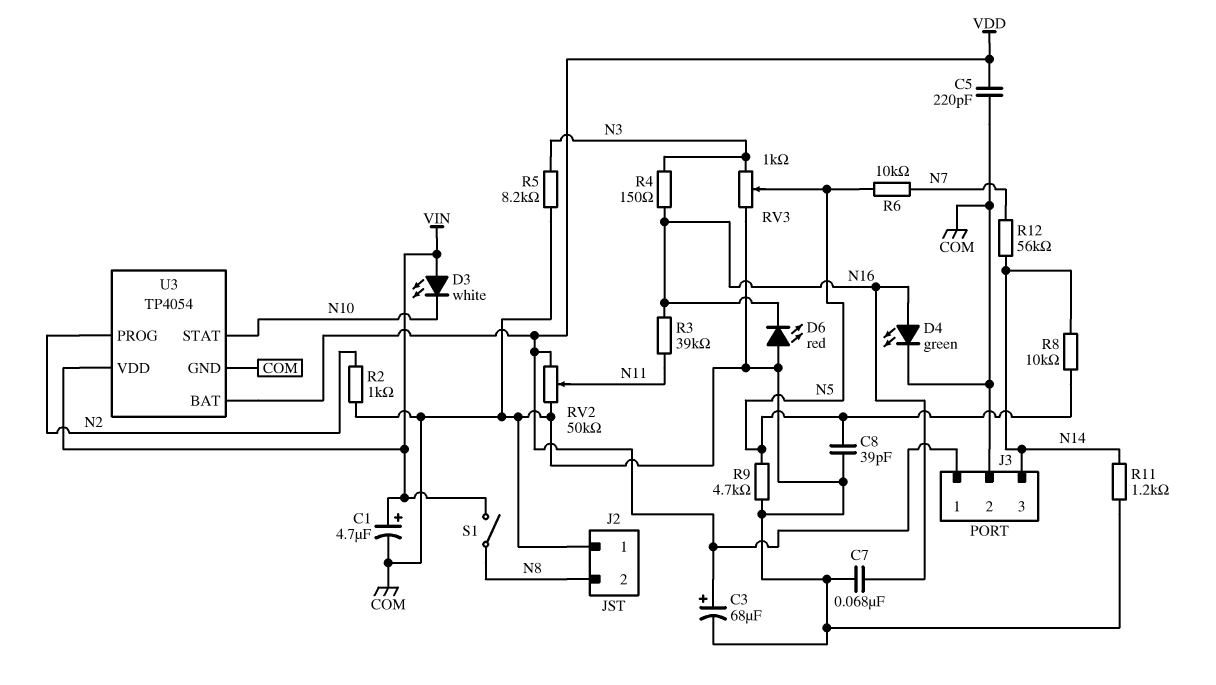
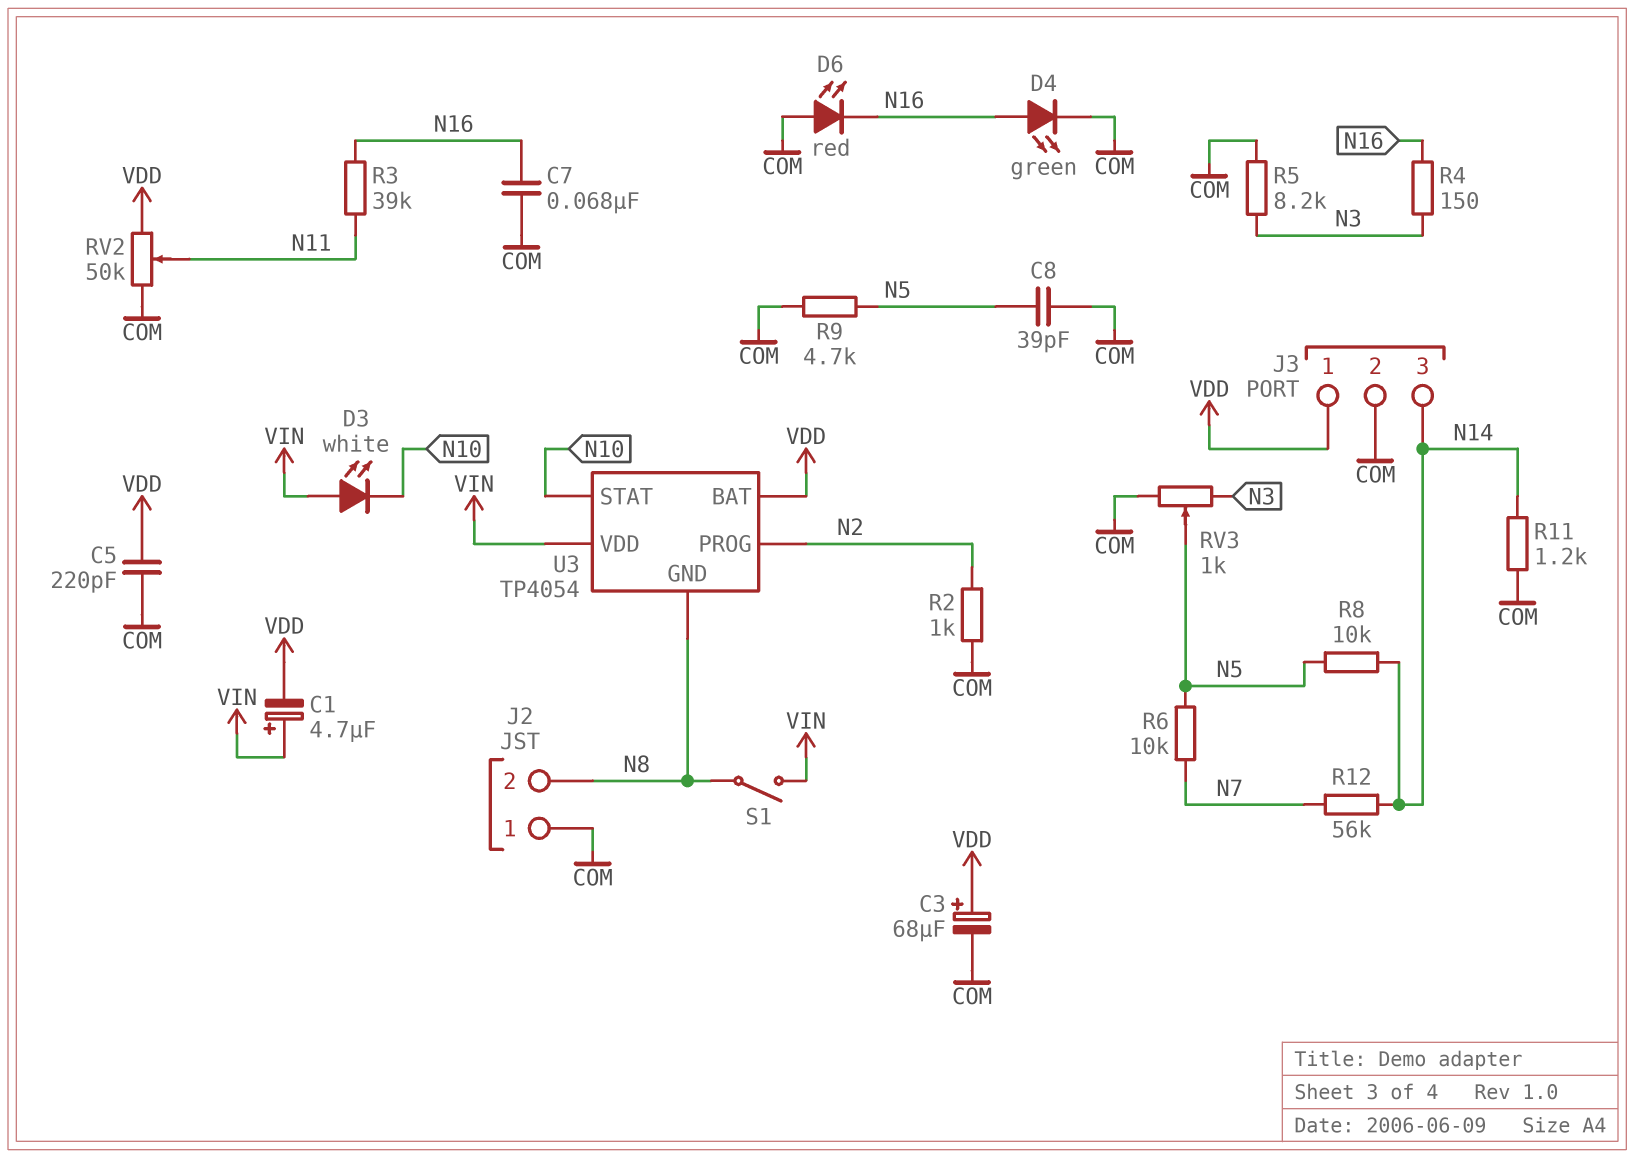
C1: 4.7uF (plus VIN, minus COM) -> 4.7uF (plus VIN, minus VDD)
U3 pin GND: COM -> N8

